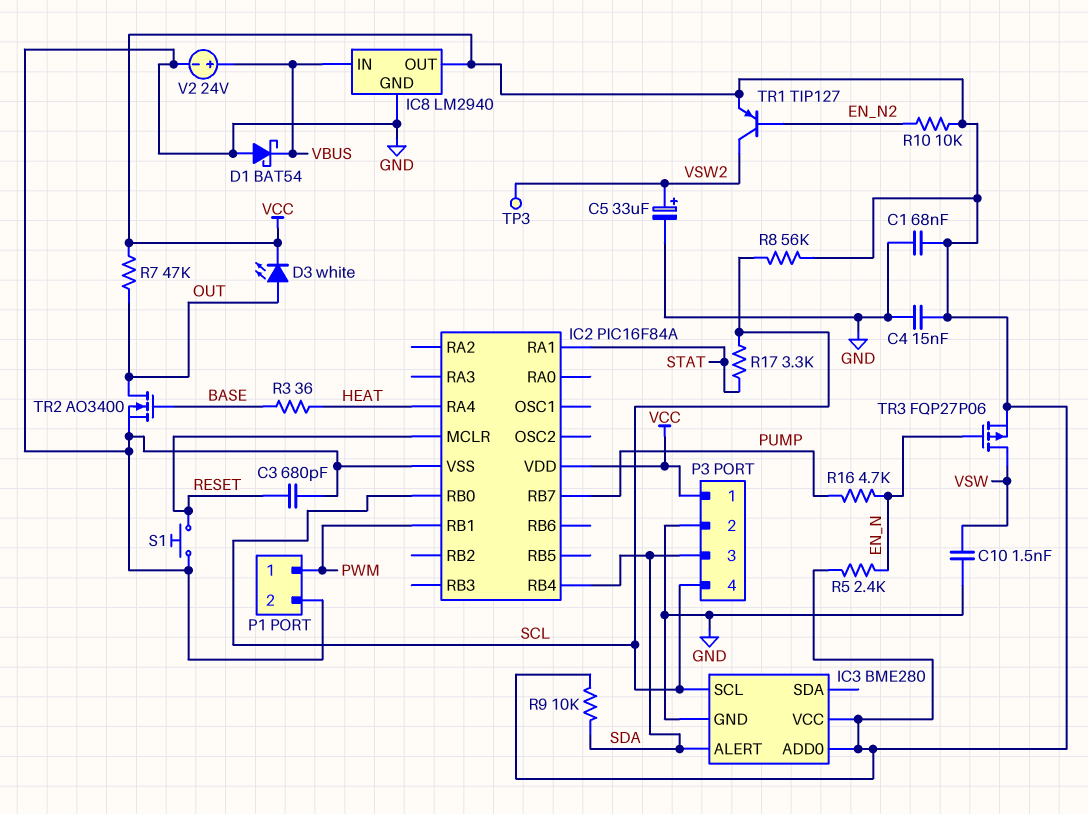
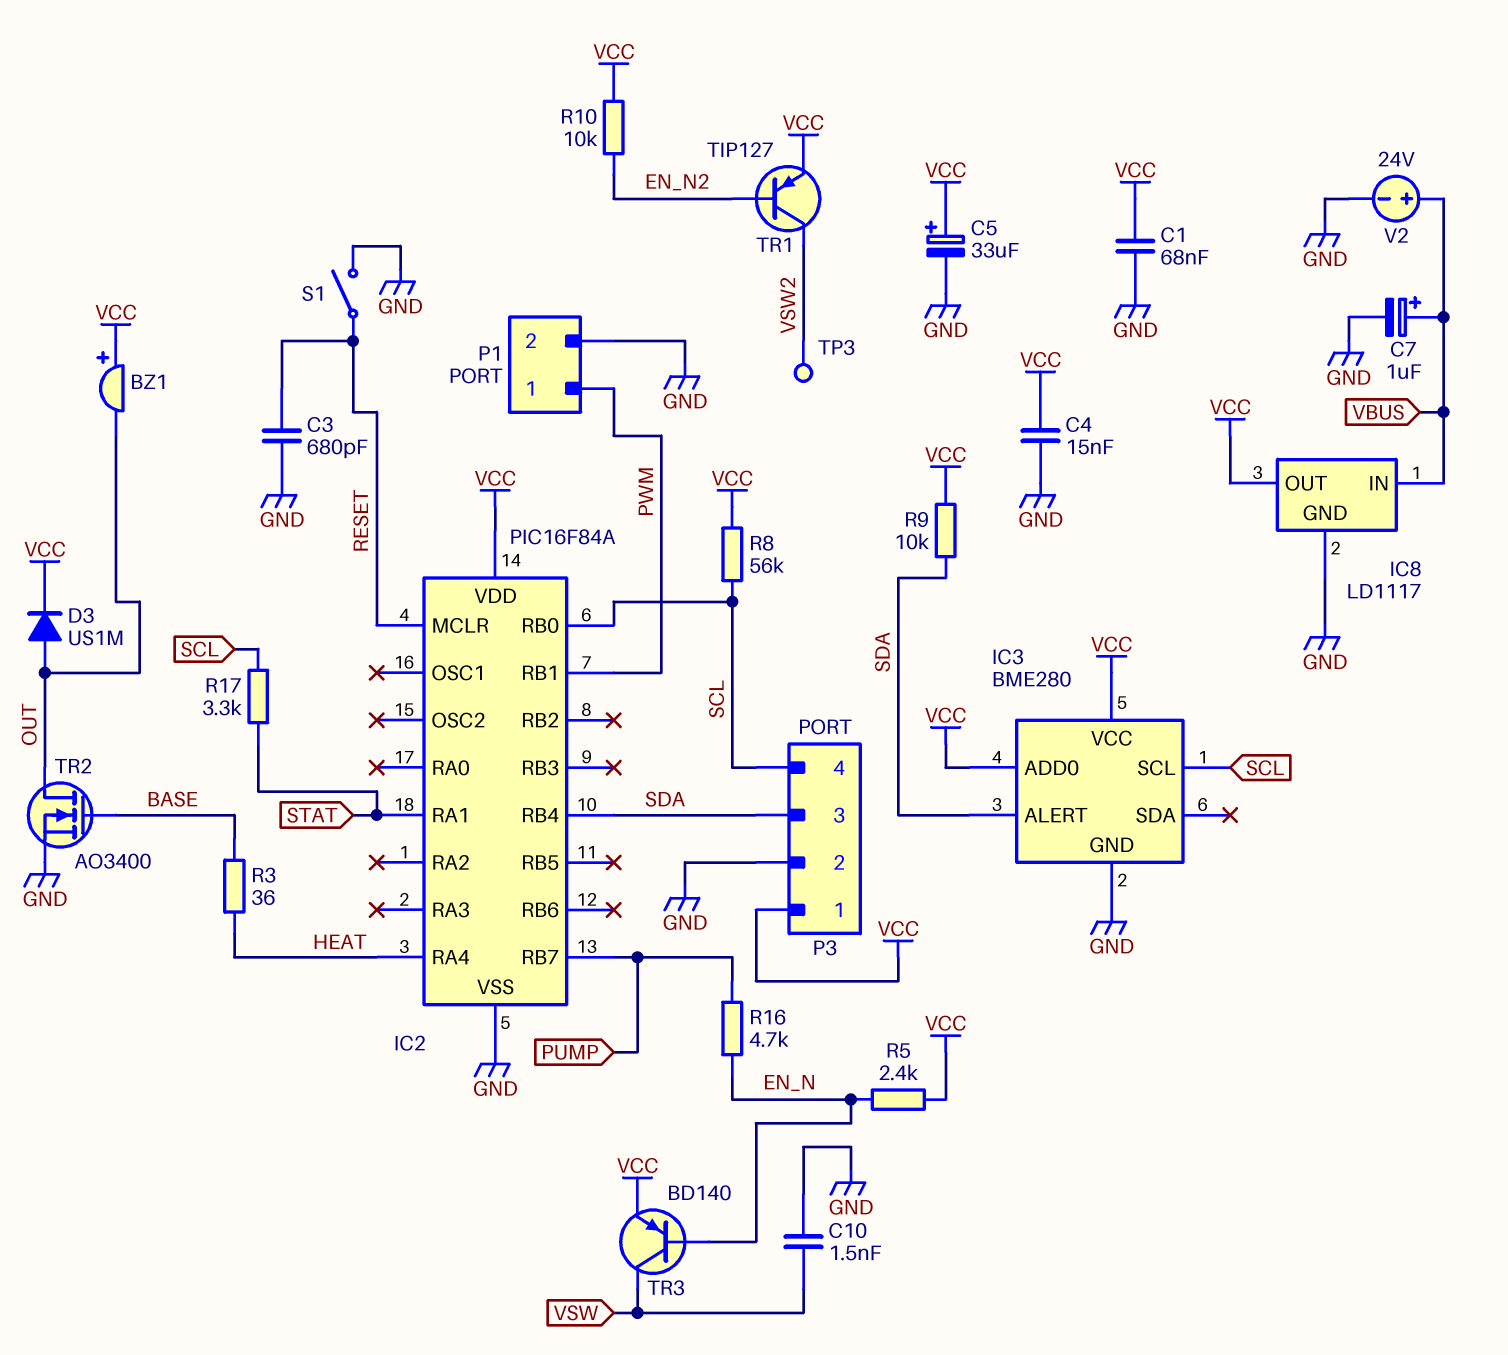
BZ1: none -> buzzer (plus VCC, minus OUT)
C5: 33uF (plus VSW2, minus GND) -> 33uF (plus VCC, minus GND)
C7: none -> 1uF (plus VBUS, minus GND)
D1: schottky BAT54 (A GND, K VBUS) -> none
D3: LED white (A OUT, K VCC) -> diode US1M (A OUT, K VCC)
IC8: LM2940 -> LD1117
R7: 47k (OUT, VCC) -> none
S1: button (GND, RESET) -> switch (GND, RESET)
TR3: PMOS FQP27P06 (G EN_N, D VSW, S VCC) -> PNP BD140 (B EN_N, C VSW, E VCC)

